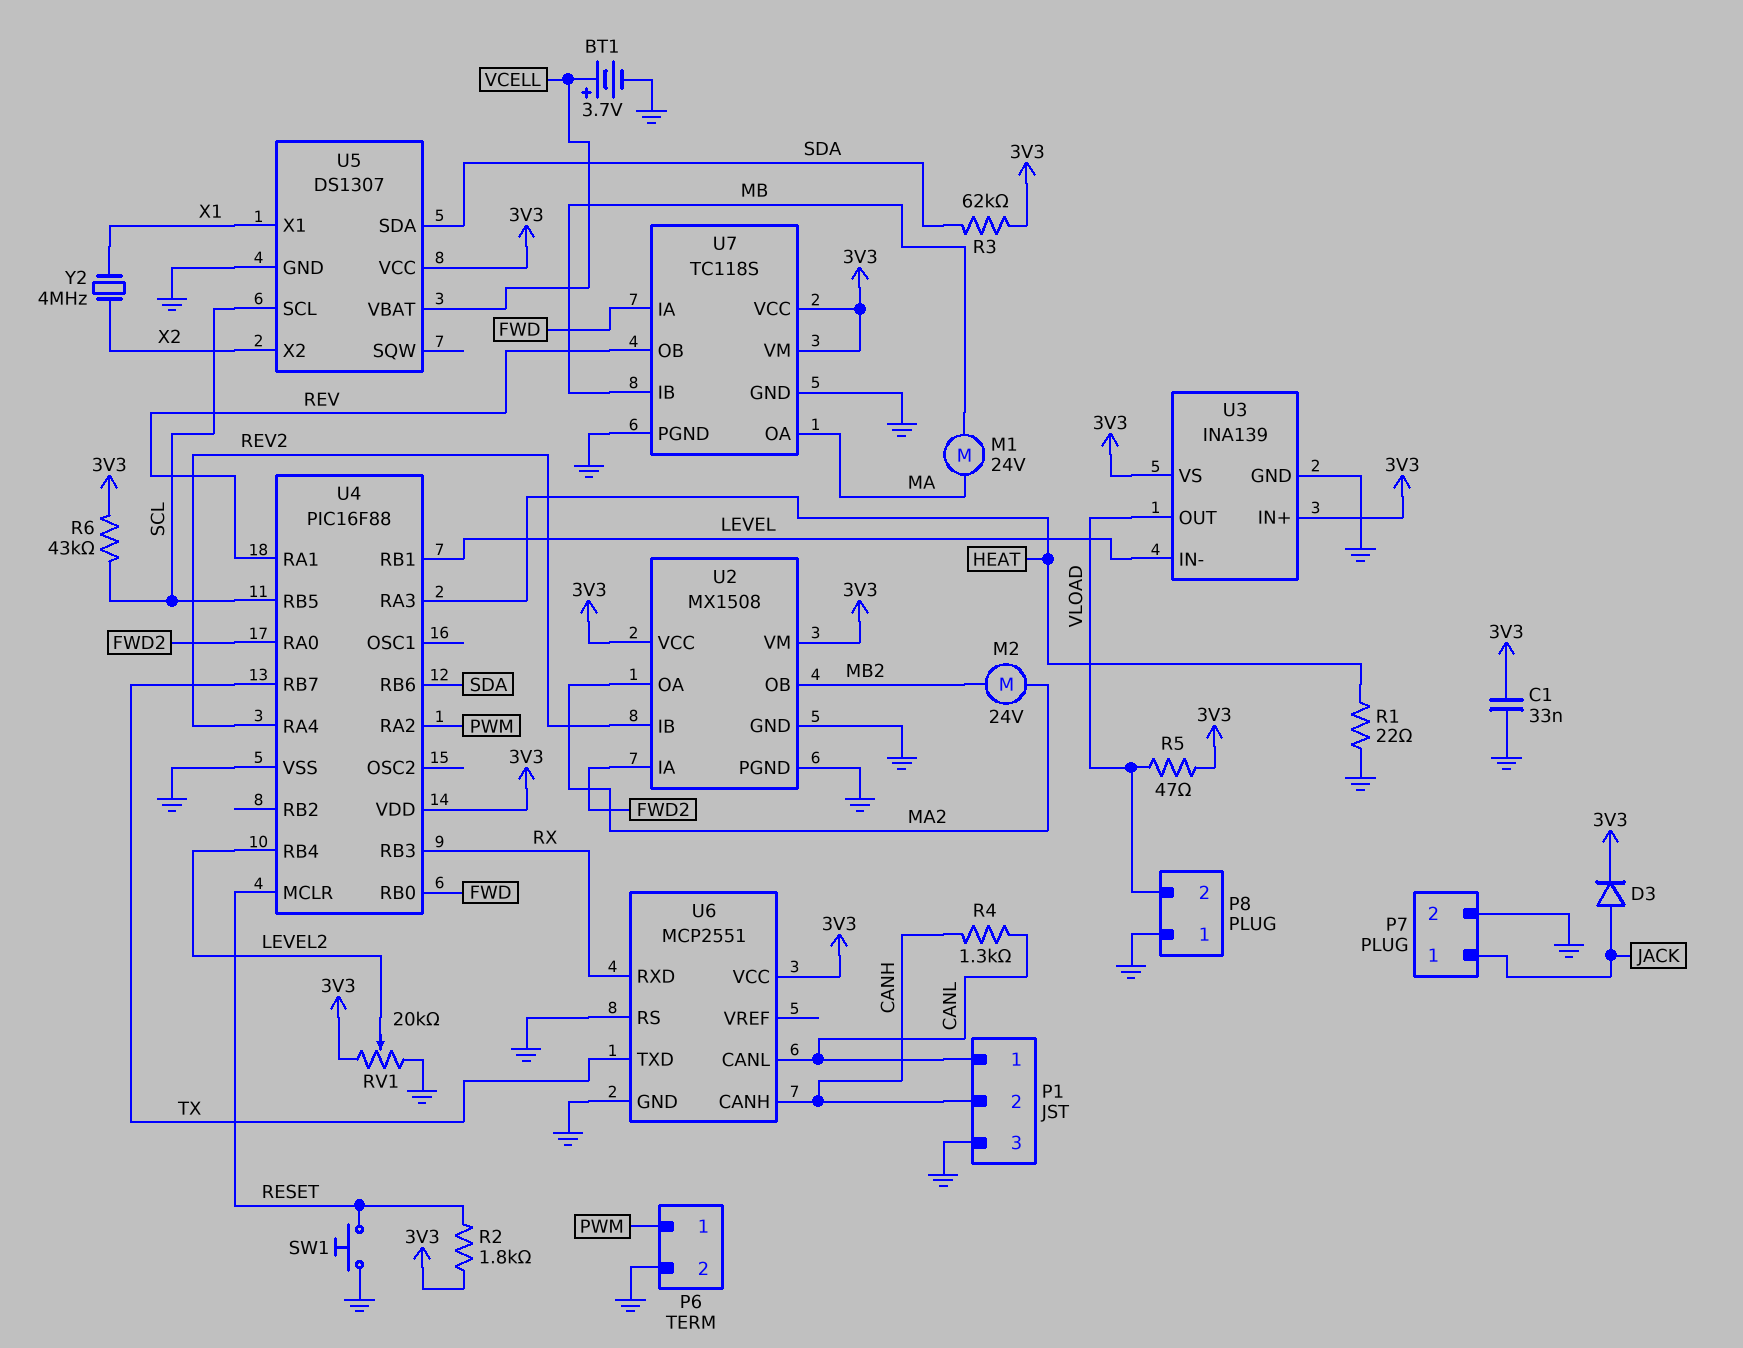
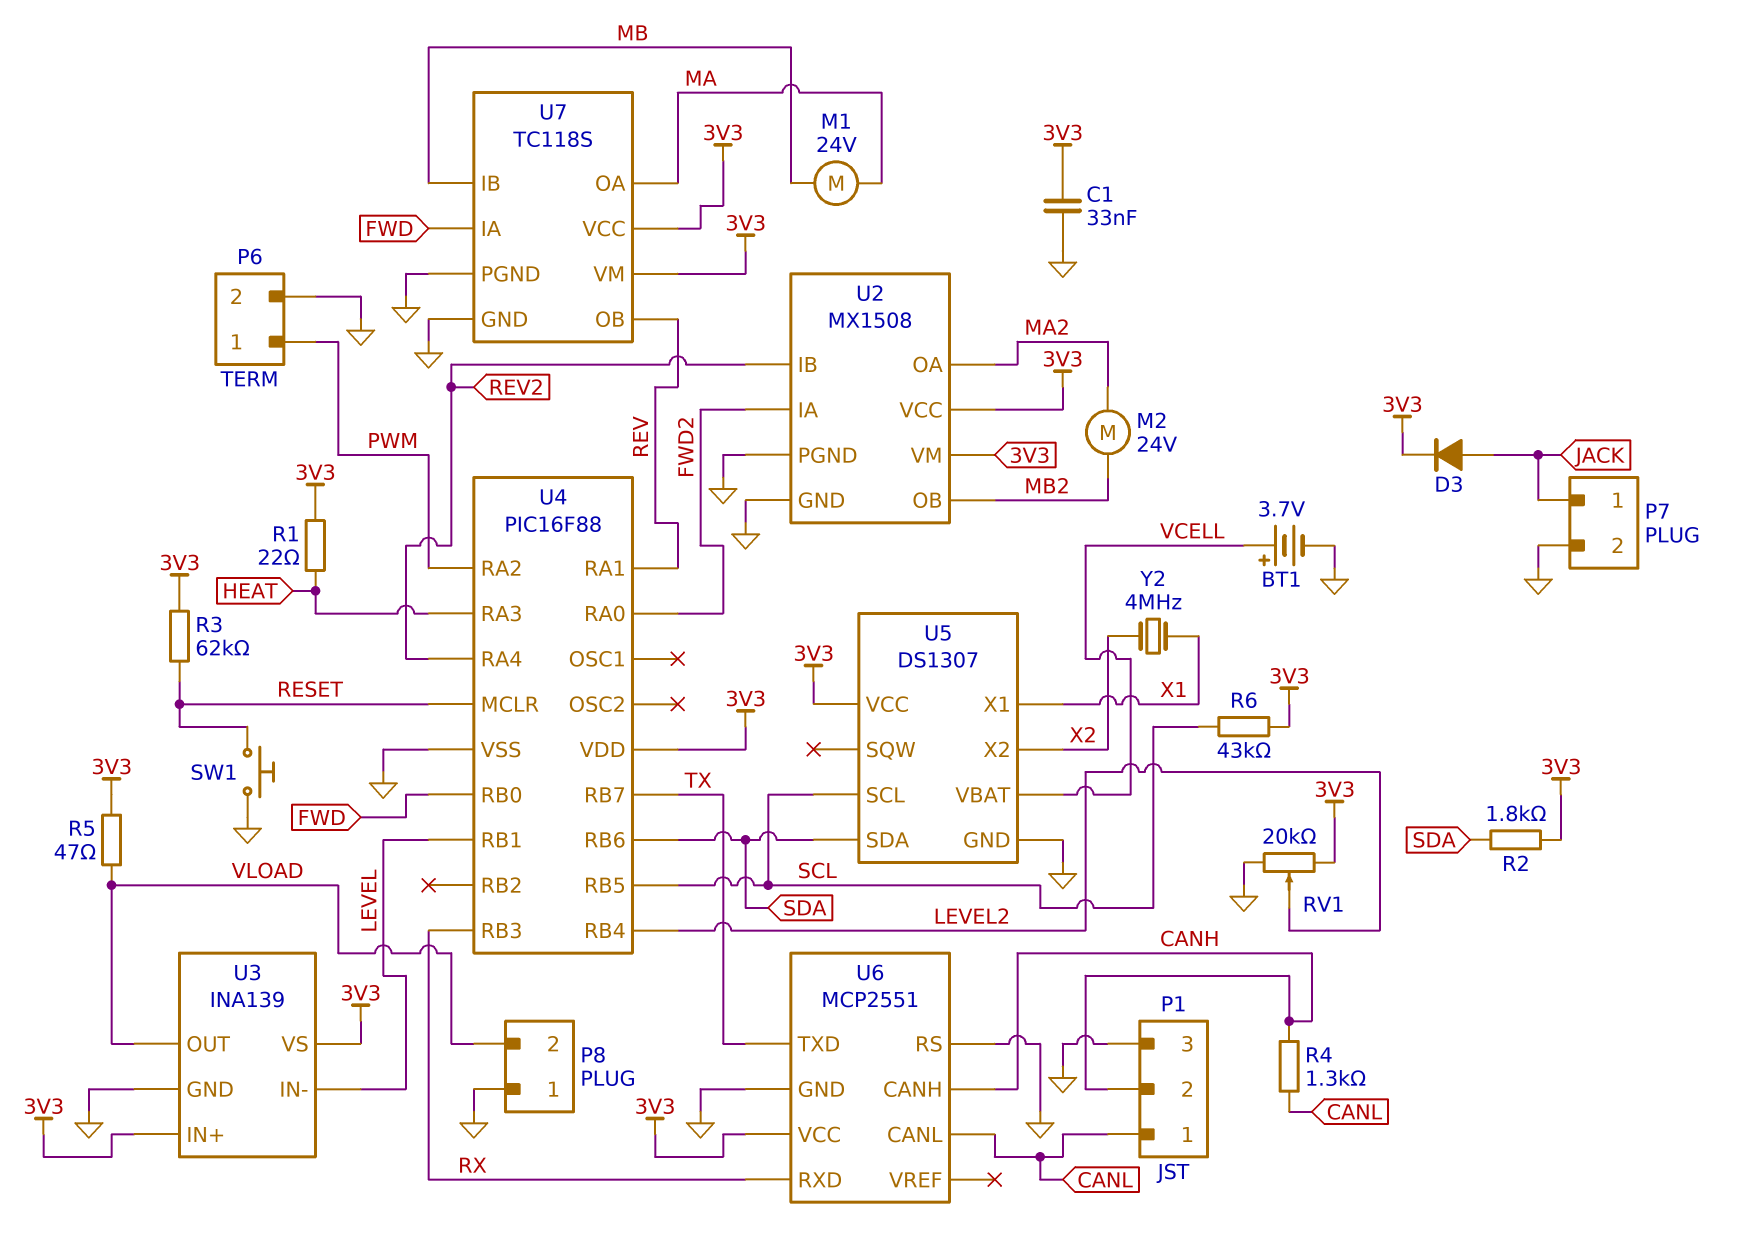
R1: 22 (GND, HEAT) -> 22 (3V3, HEAT)
R2: 1.8k (3V3, RESET) -> 1.8k (3V3, SDA)
R3: 62k (3V3, SDA) -> 62k (3V3, RESET)

